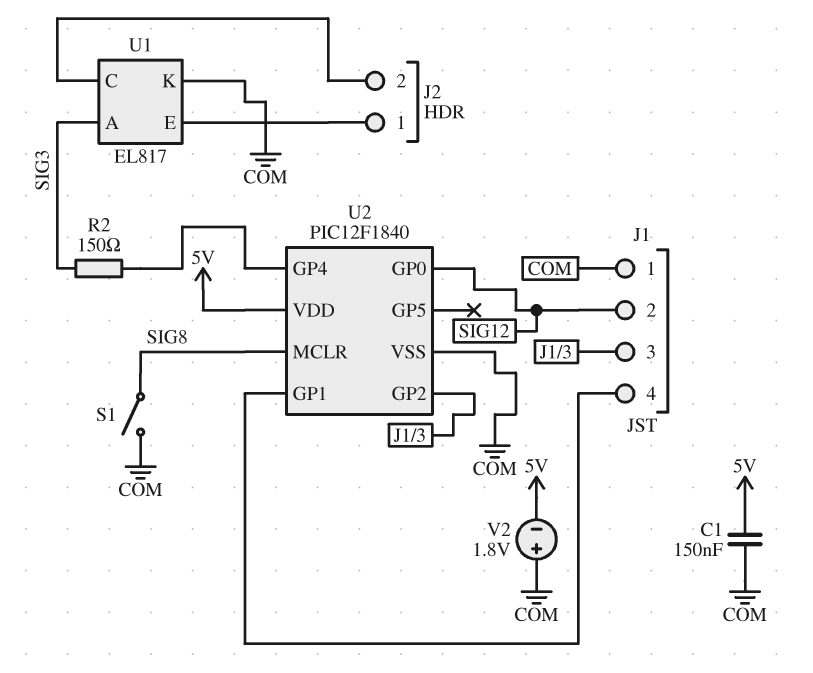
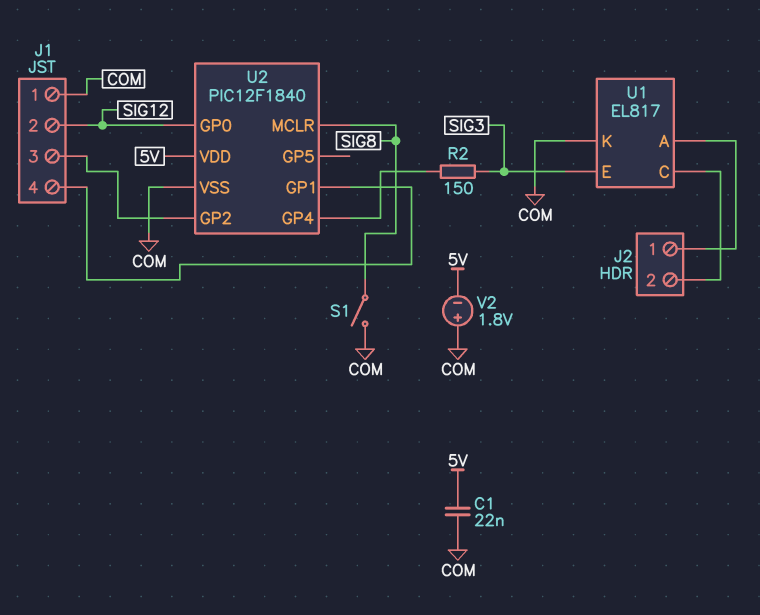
C1: 150nF (5V, COM) -> 22nF (5V, COM)
U1 pin A: SIG3 -> J2/1
U1 pin E: J2/1 -> SIG3

